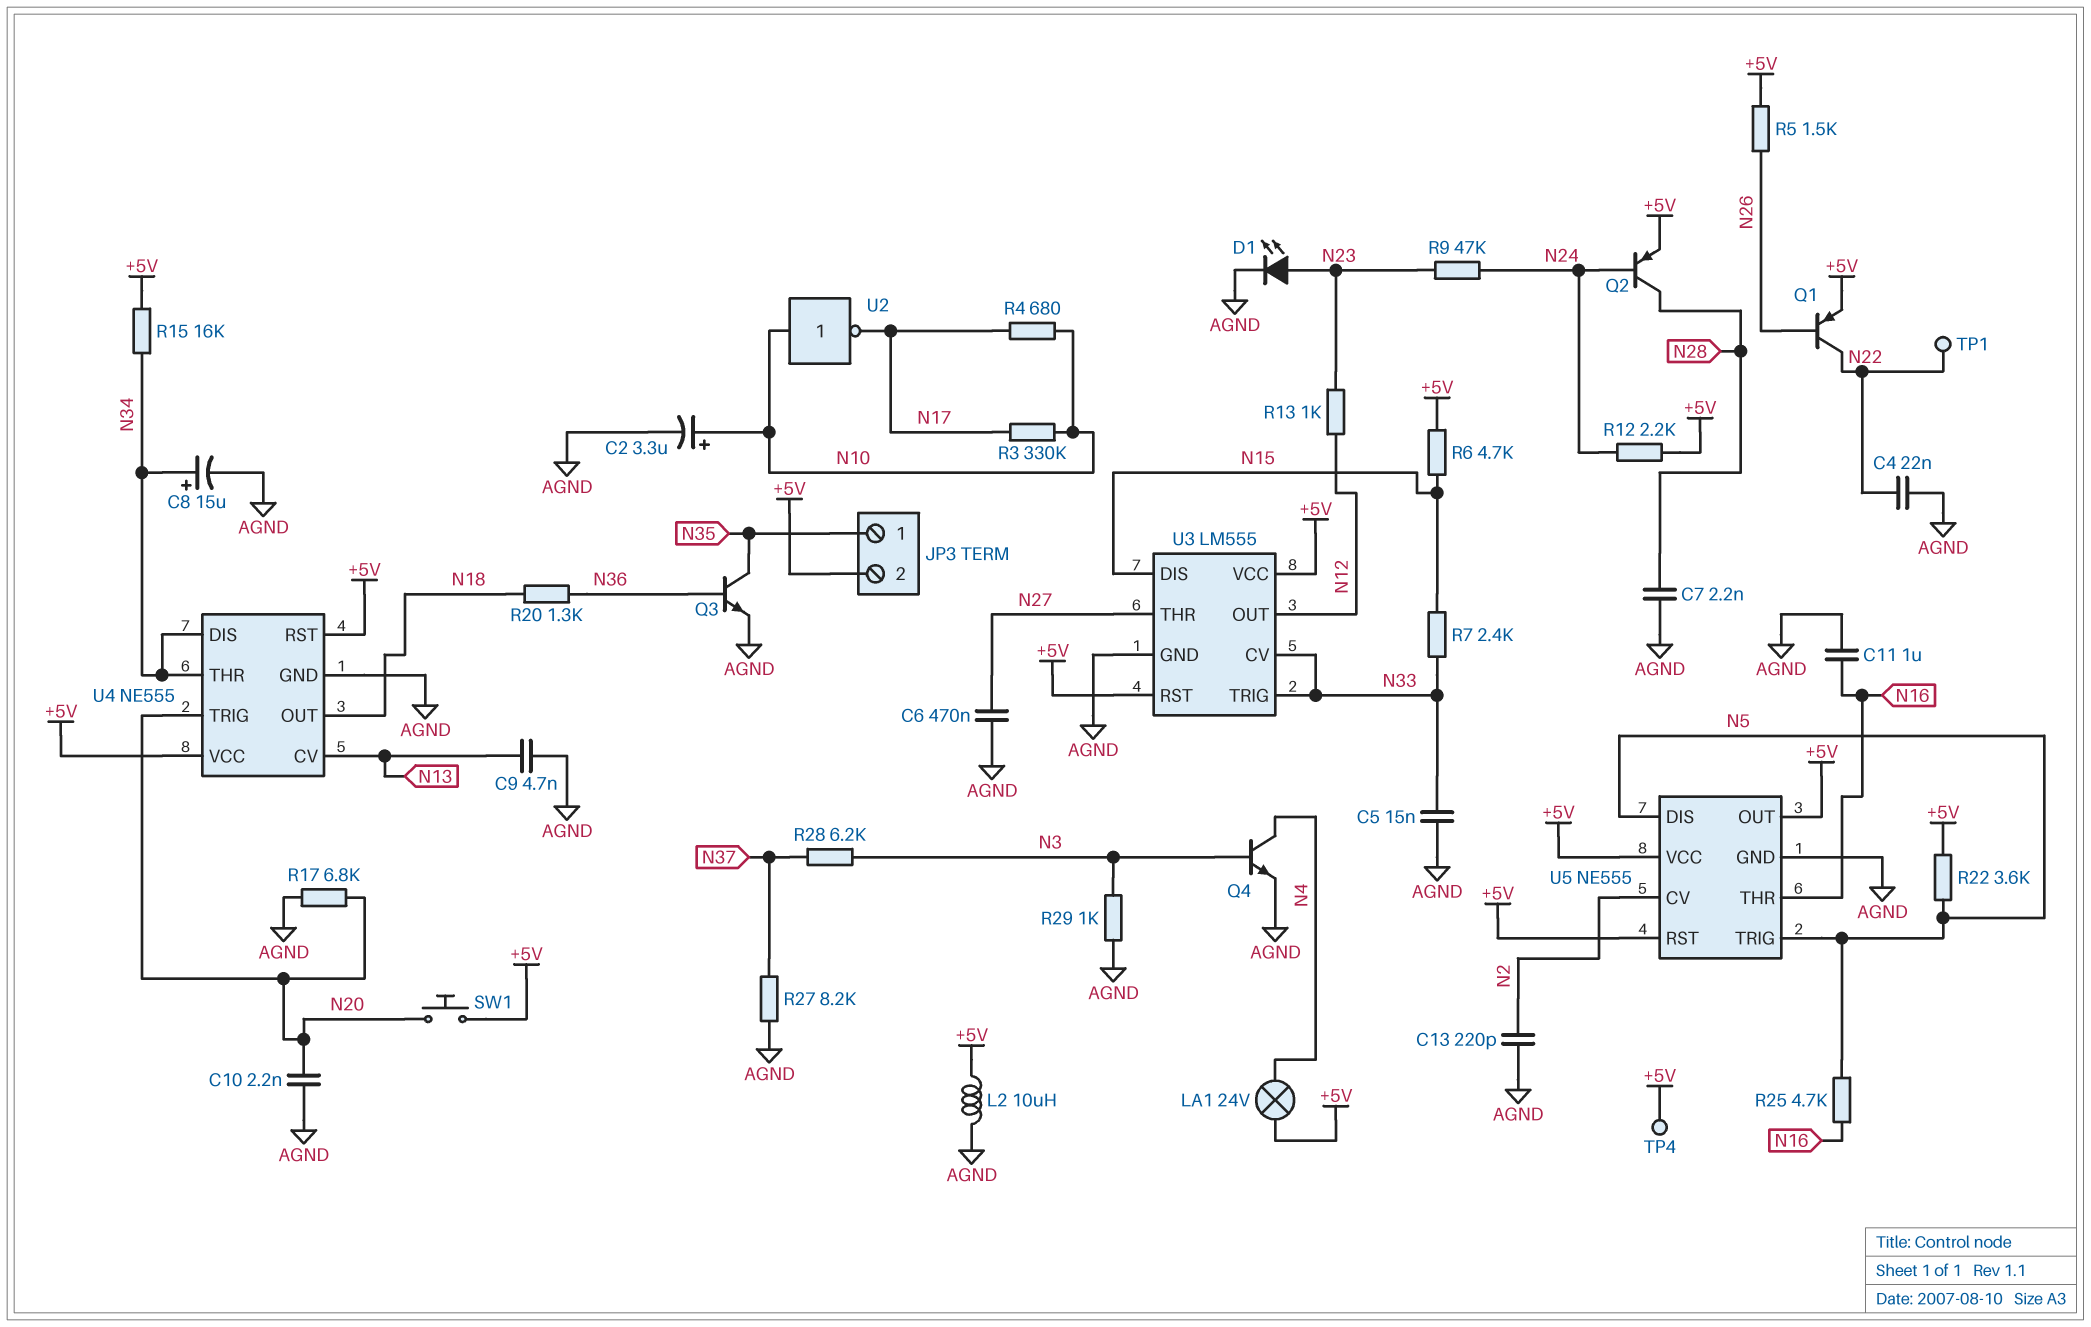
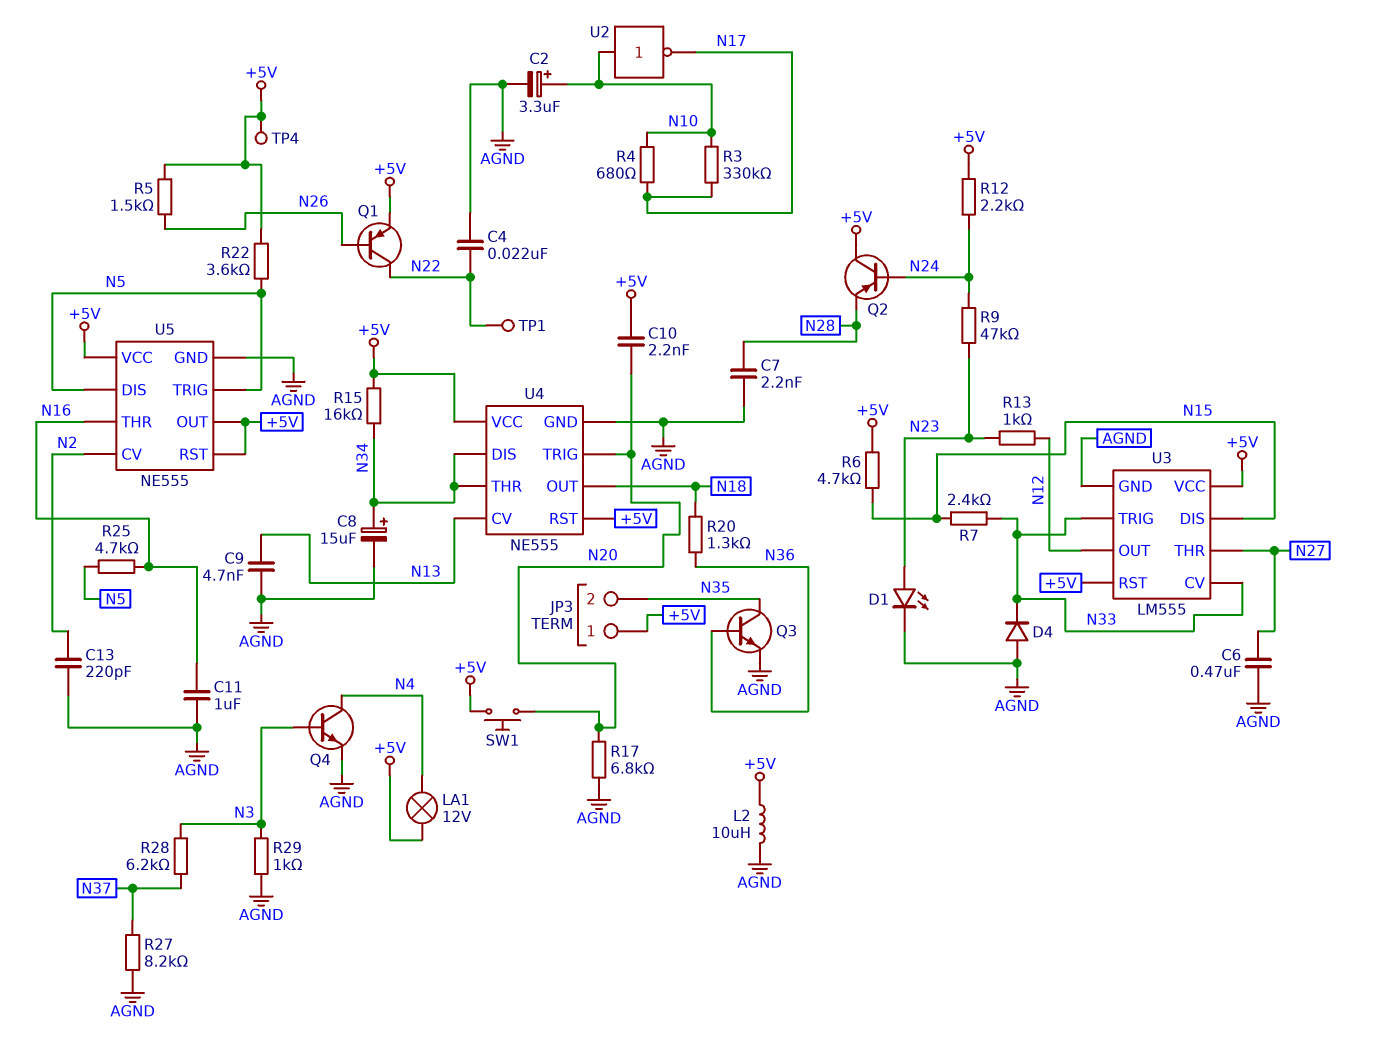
C5: 15nF (AGND, N33) -> none
C10: 2.2nF (AGND, N20) -> 2.2nF (+5V, N20)
D4: none -> diode (A AGND, K N33)
JP3 pin 1: N35 -> +5V
JP3 pin 2: +5V -> N35
LA1: lamp 24V (+5V, N4) -> lamp 12V (+5V, N4)
Q2: PNP (B N24, C N28, E +5V) -> PNP (B N24, C +5V, E N28)

